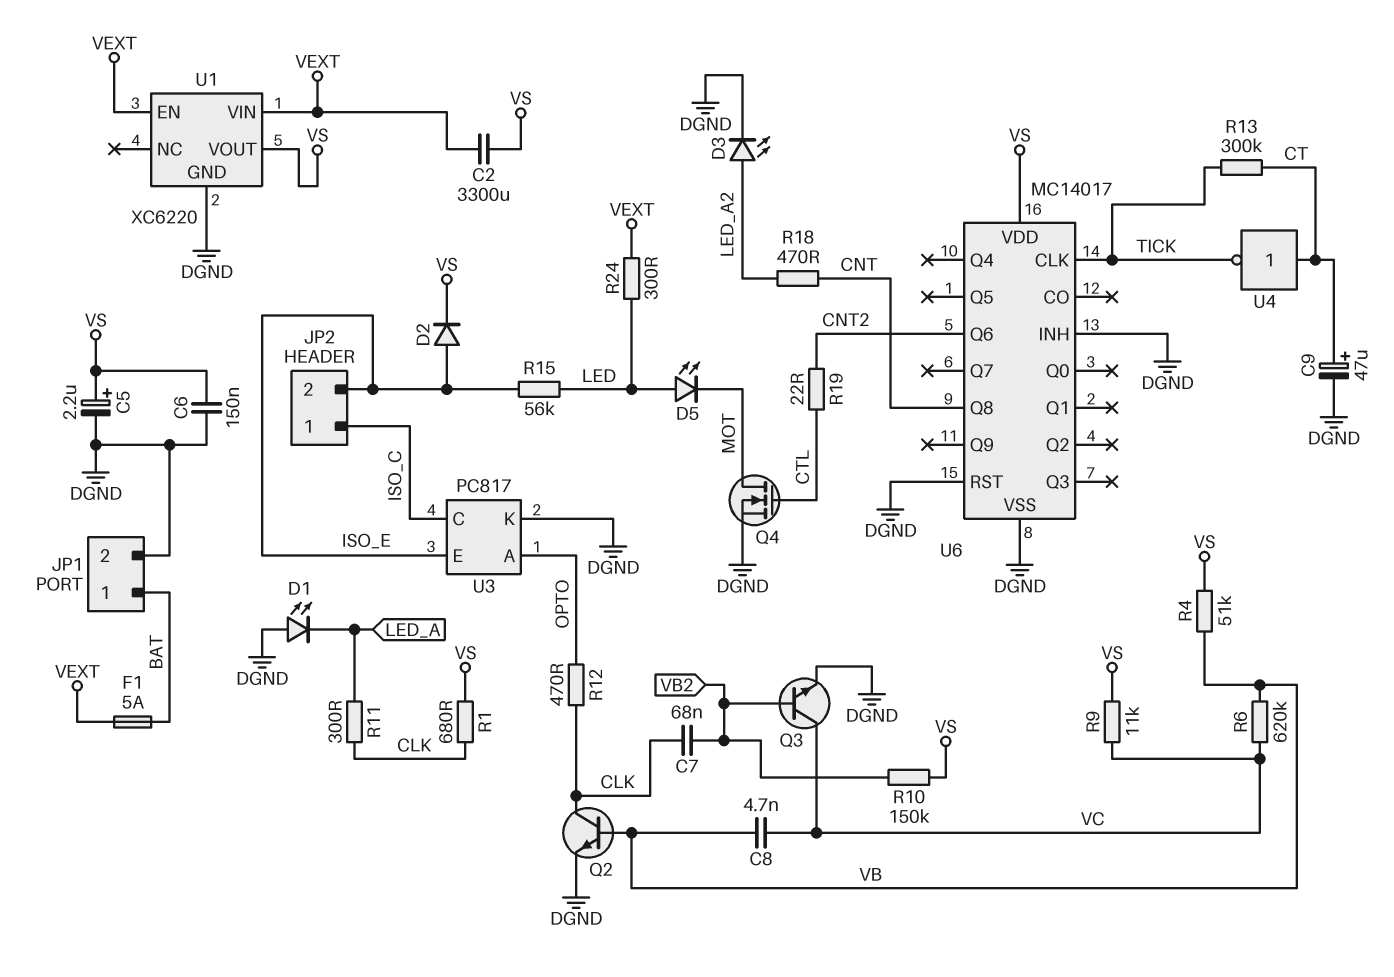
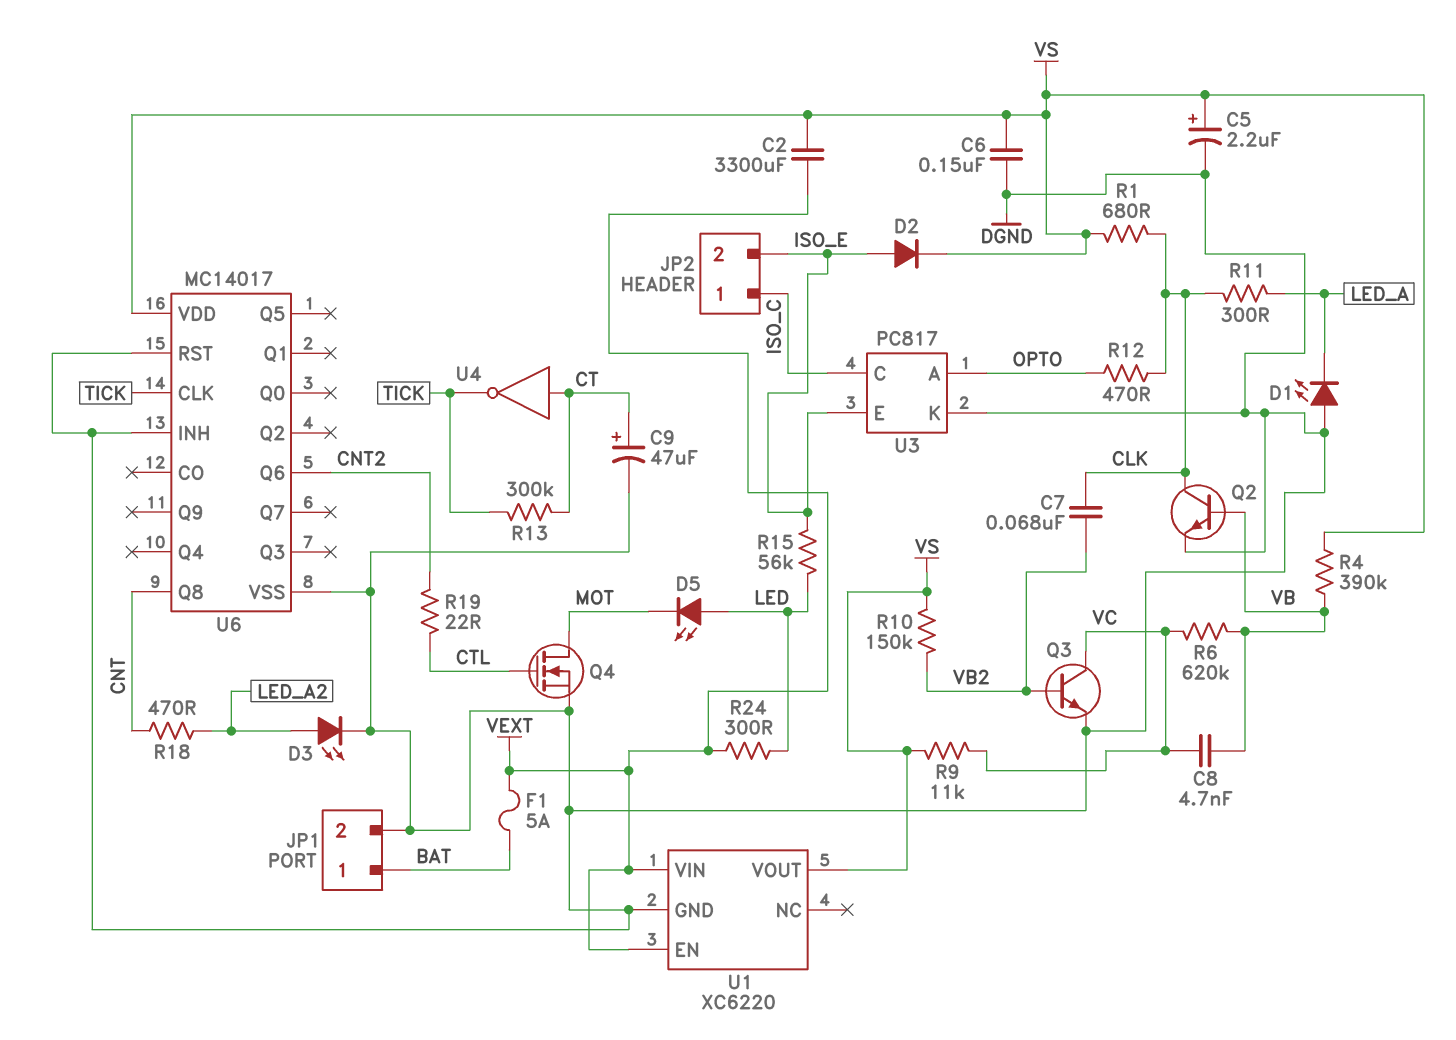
R4: 51k (VB, VS) -> 390k (VB, VS)

